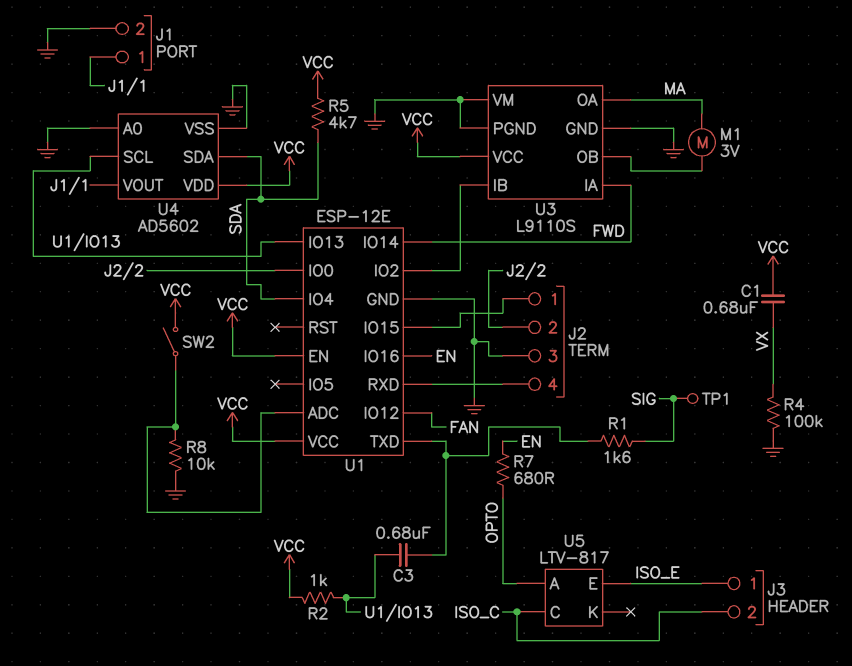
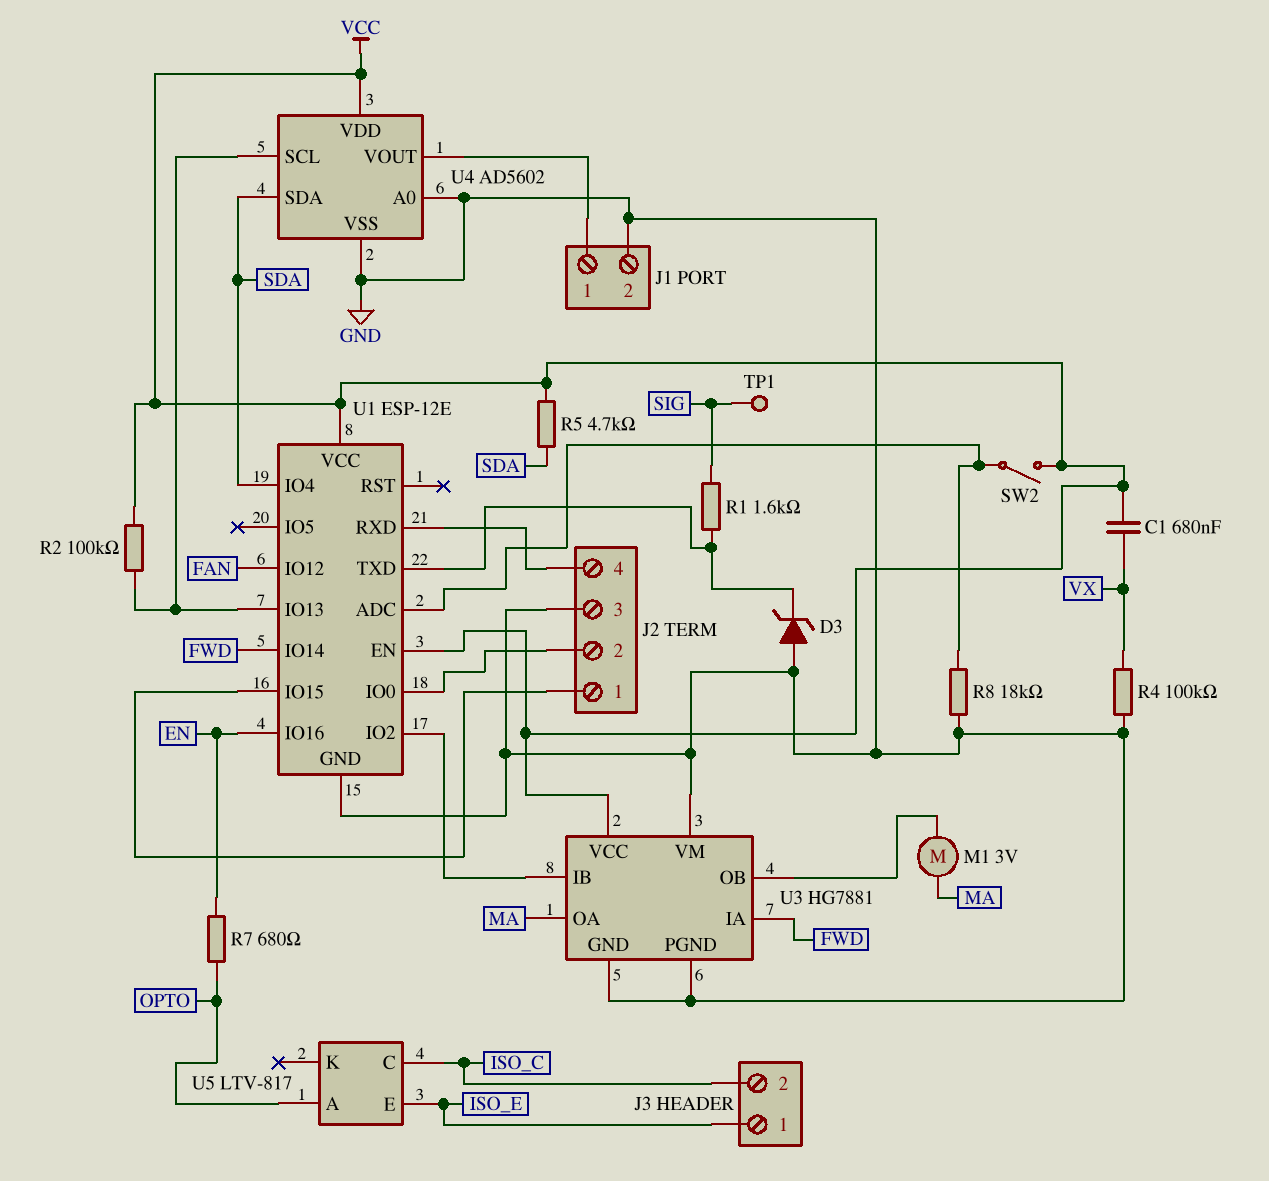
C3: 680nF (U1/IO13, U1/TXD) -> none
D3: none -> zener (A GND, K U1/TXD)
R2: 1k (U1/IO13, VCC) -> 100k (U1/IO13, VCC)
R8: 10k (GND, U1/ADC) -> 18k (GND, U1/ADC)
U3: L9110S -> HG7881

